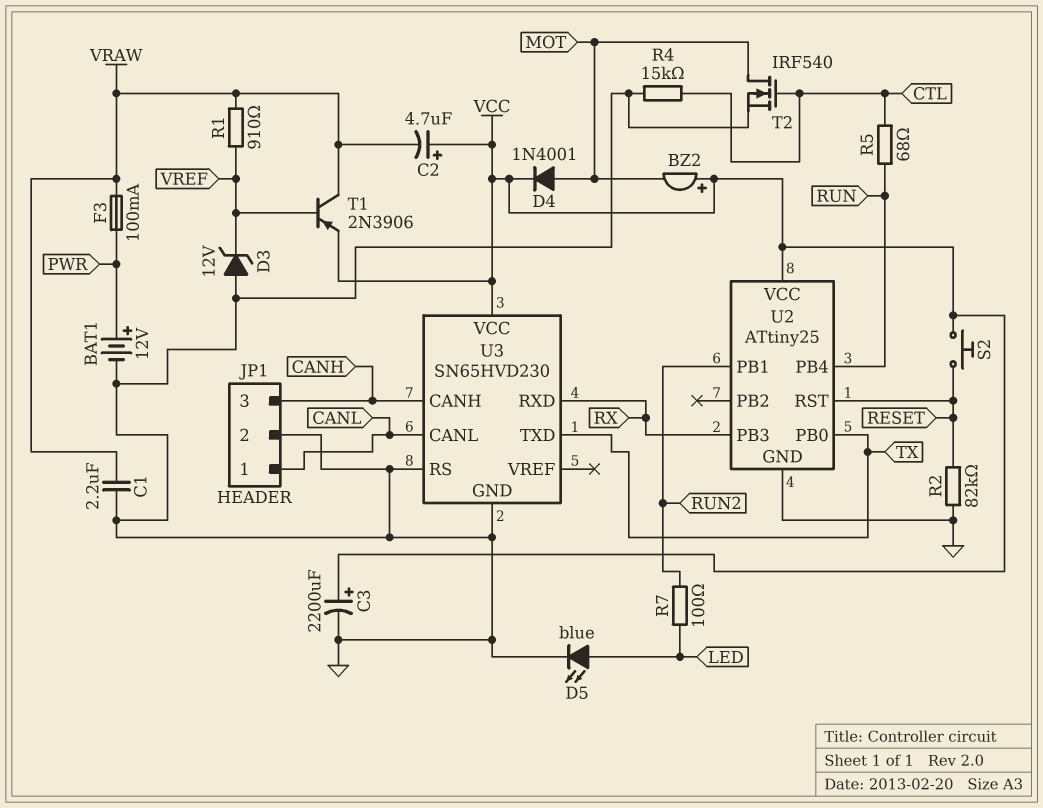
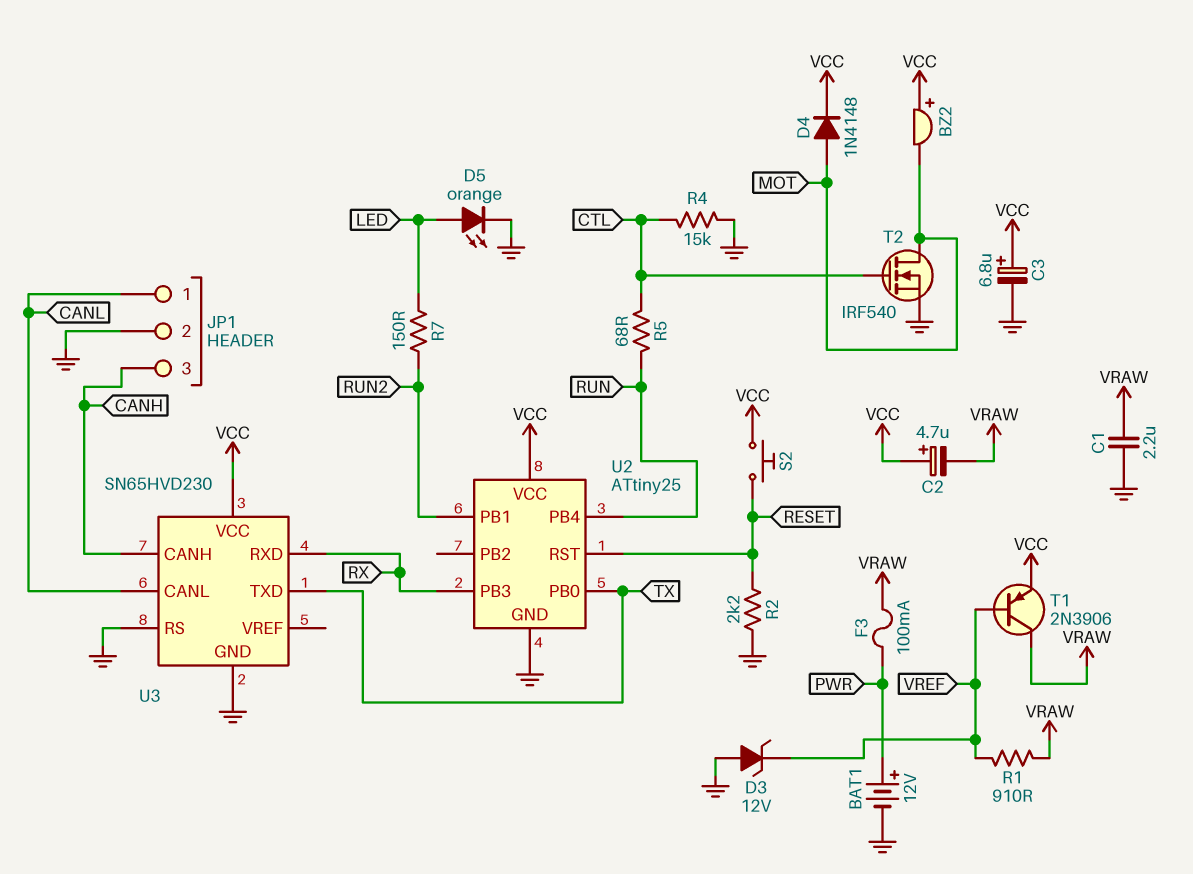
C3: 2200uF (plus VCC, minus GND) -> 6.8uF (plus VCC, minus GND)
D4: diode 1N4001 (A MOT, K VCC) -> diode 1N4148 (A MOT, K VCC)
D5: LED blue (A LED, K GND) -> LED orange (A LED, K GND)
R2: 82k (GND, RESET) -> 2.2k (GND, RESET)
R7: 100 (LED, RUN2) -> 150 (LED, RUN2)

